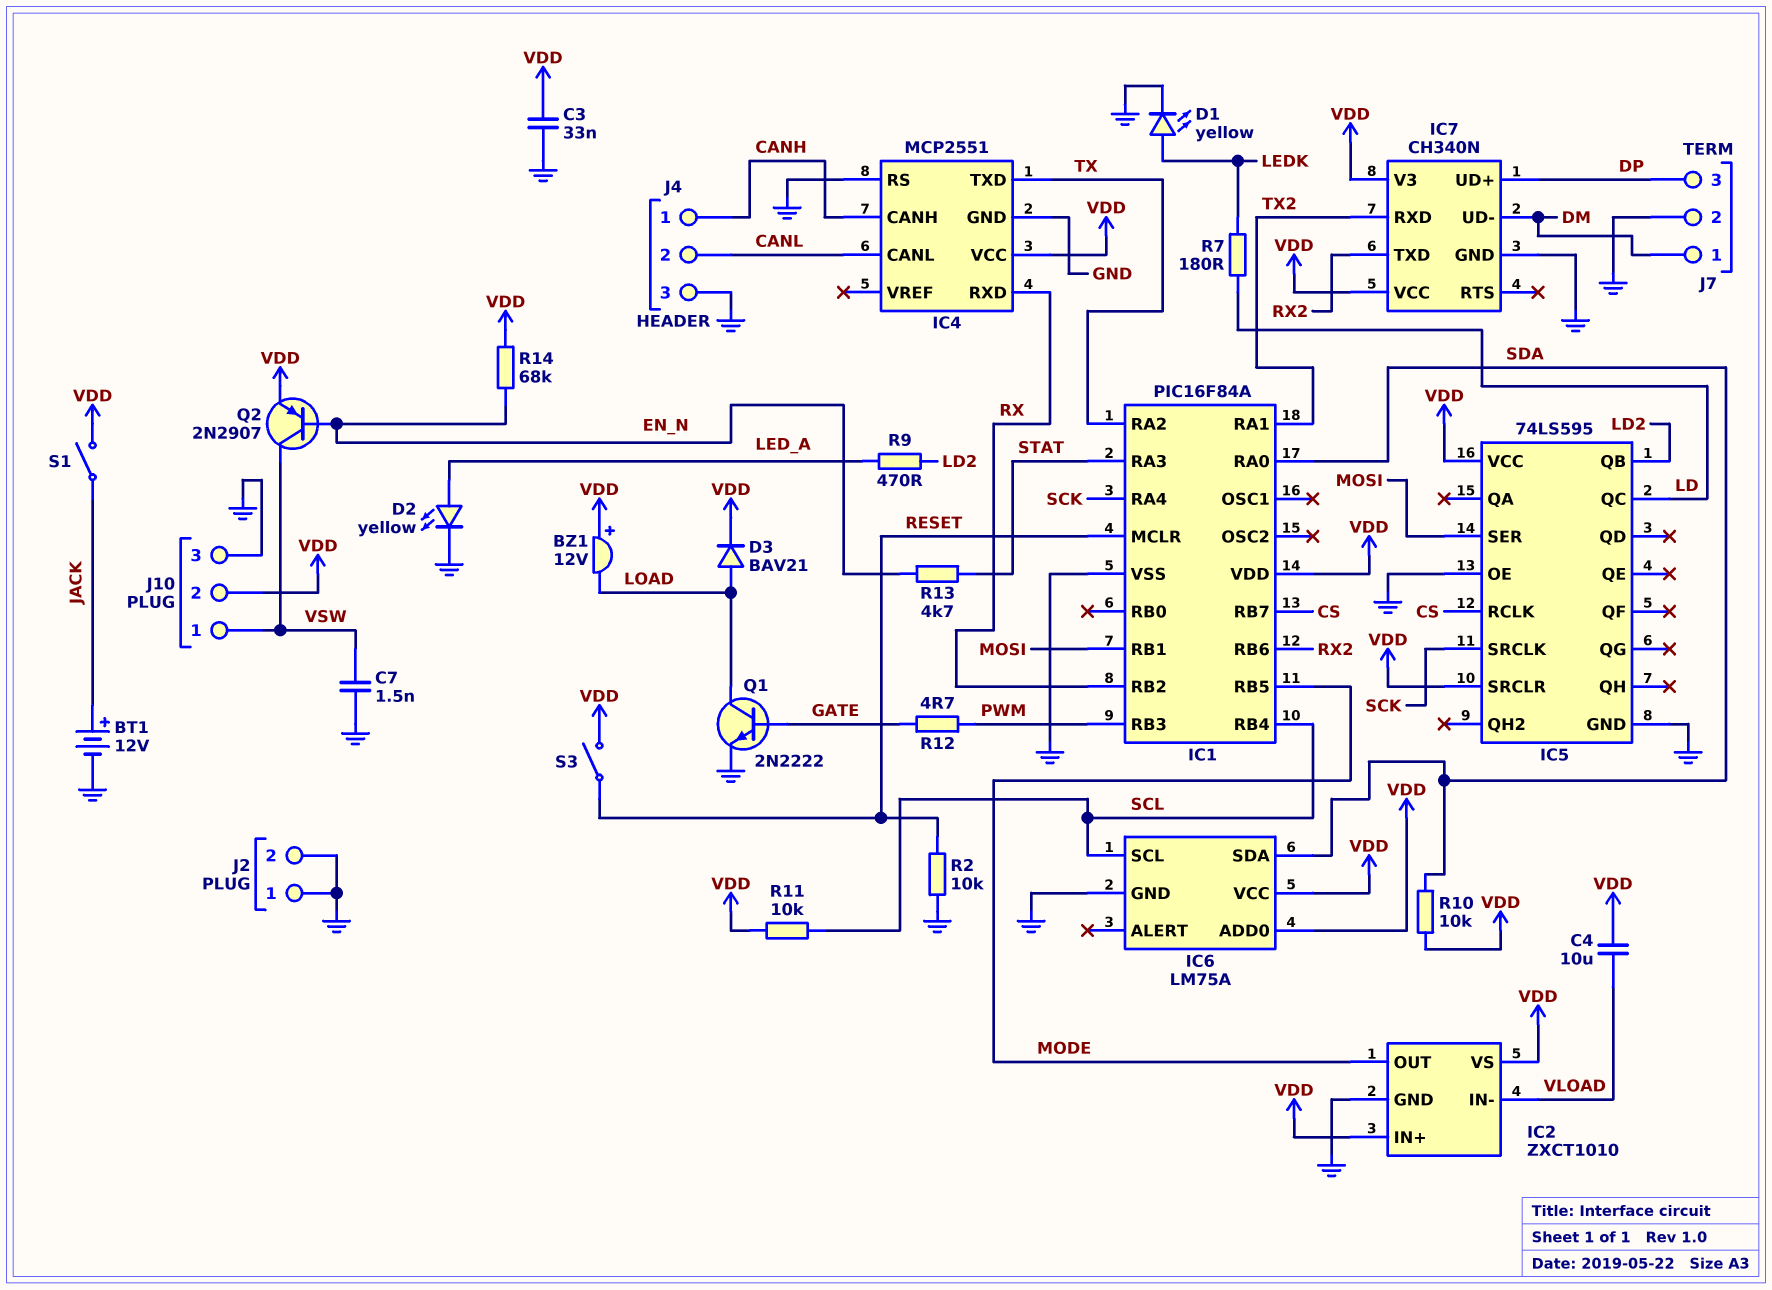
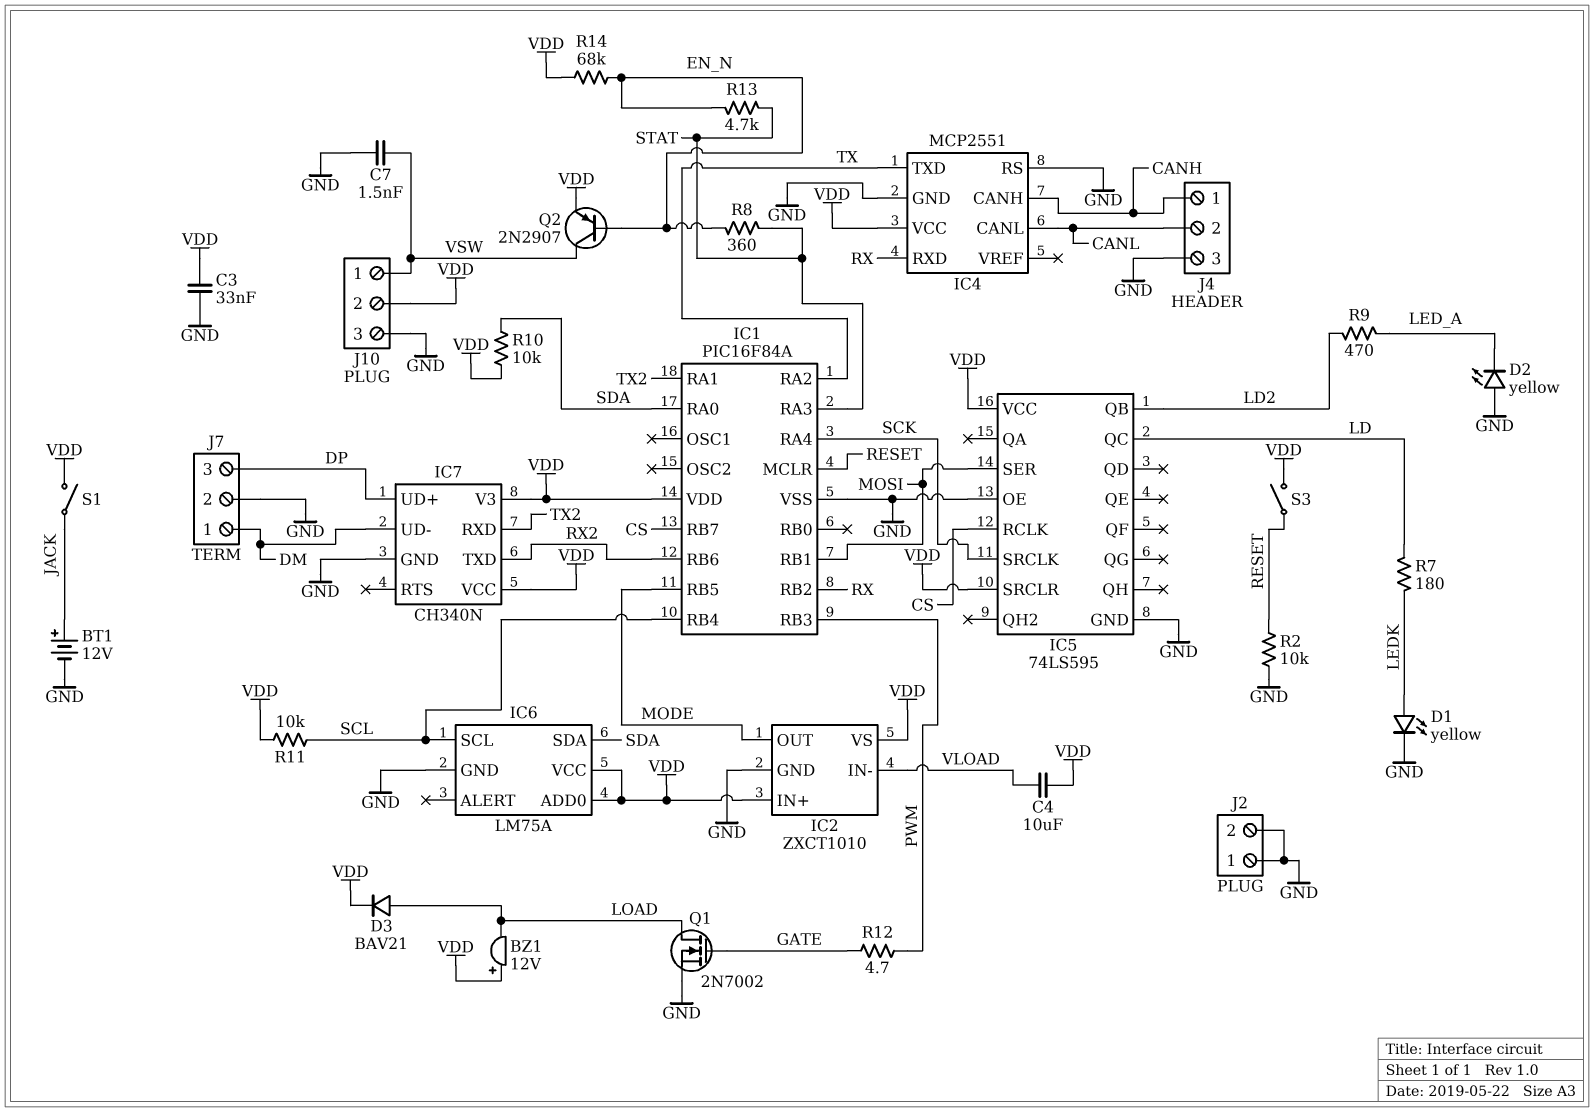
D2: LED yellow (A LED_A, K GND) -> LED yellow (A GND, K LED_A)
Q1: NPN 2N2222 (B GATE, C LOAD, E GND) -> NMOS 2N7002 (G GATE, D LOAD, S GND)
R8: none -> 360 (EN_N, STAT)

